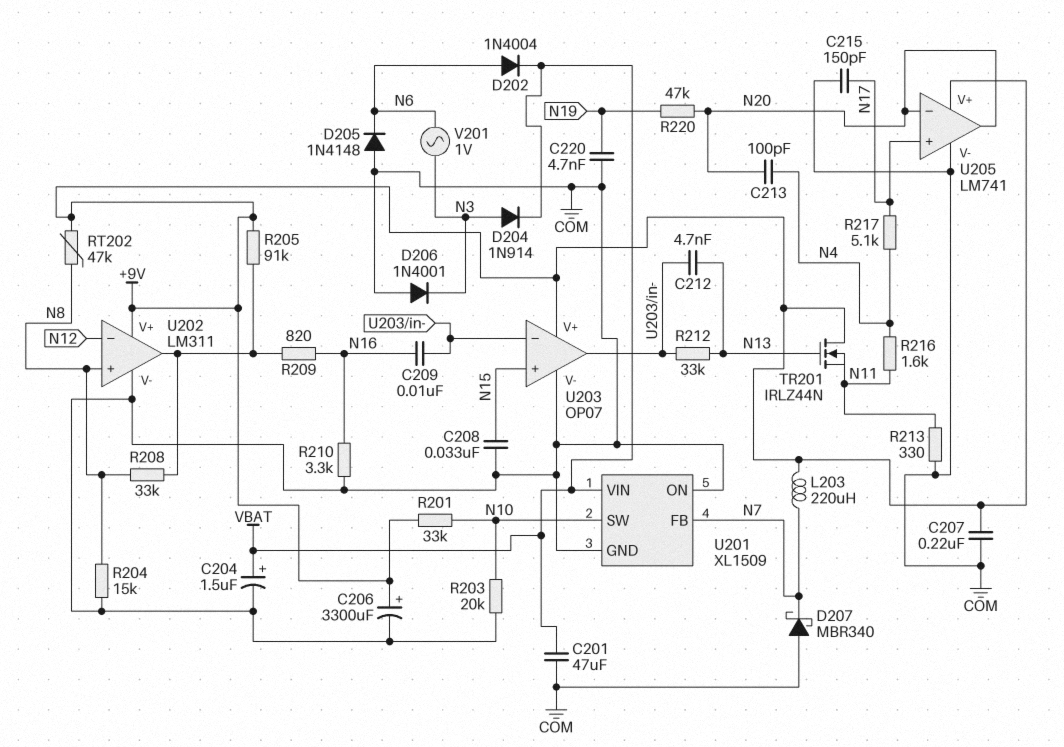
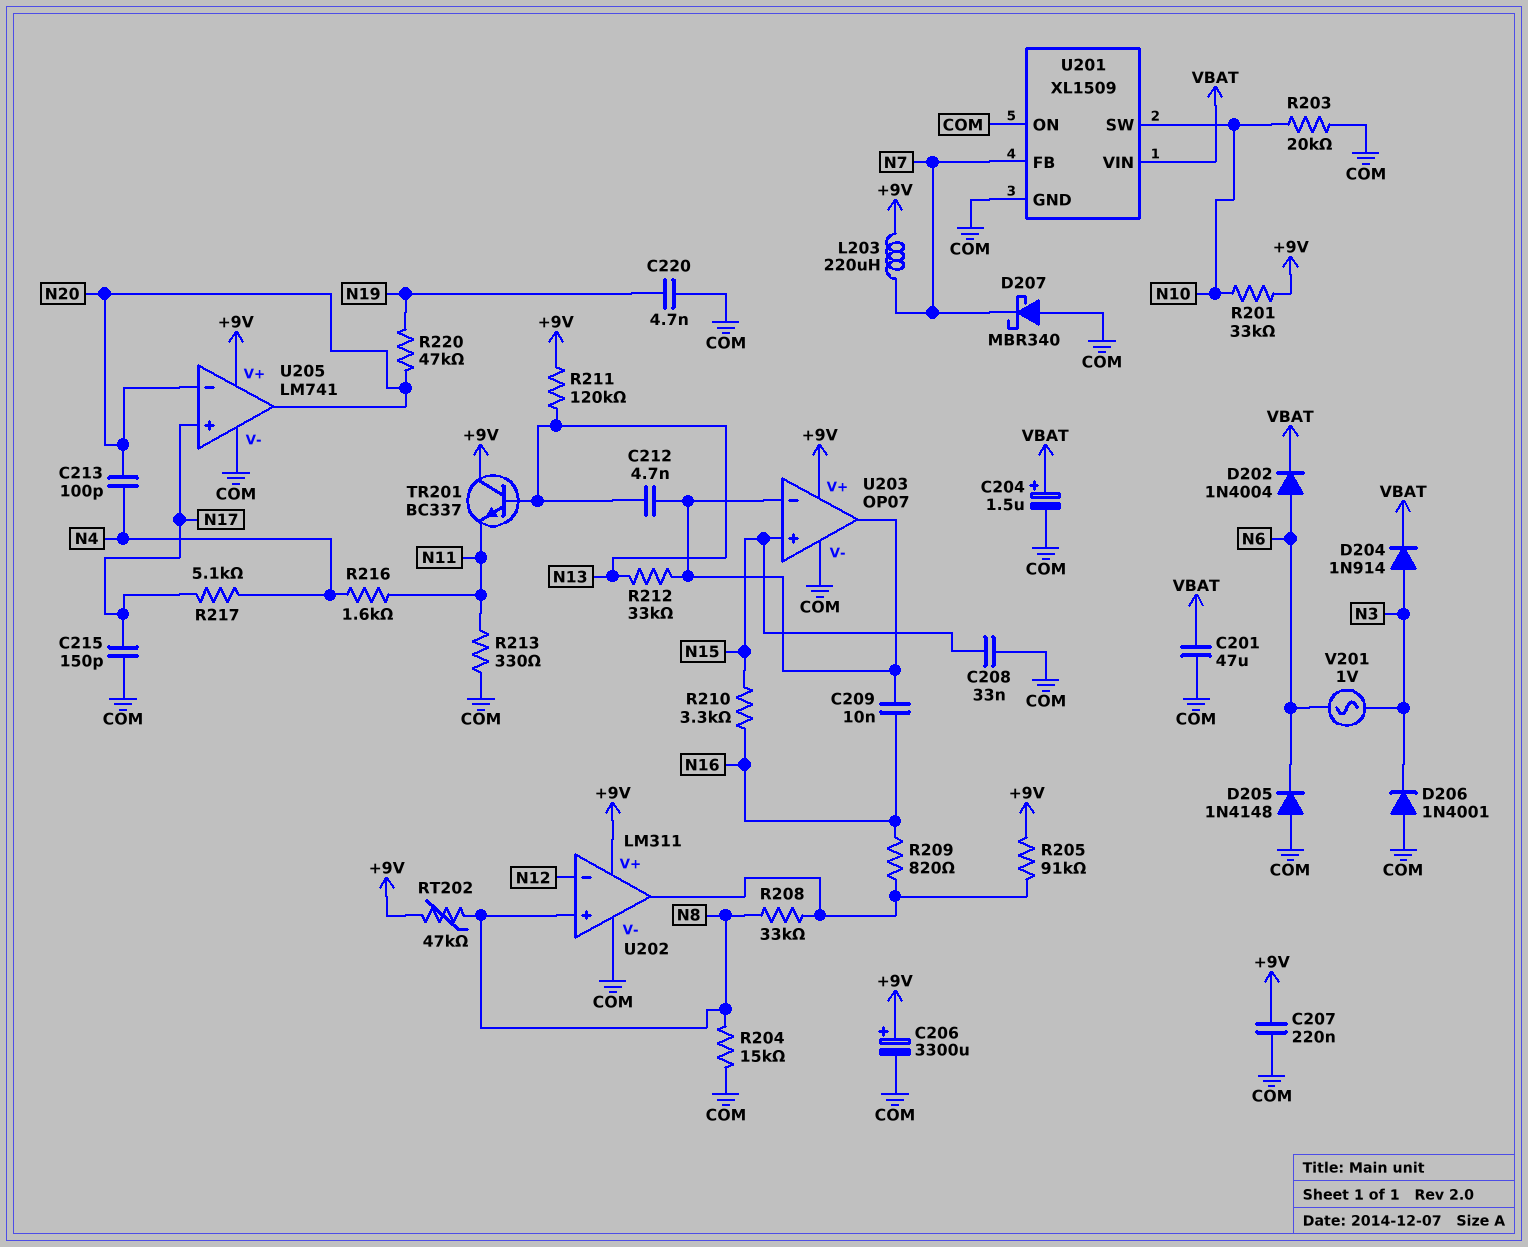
R210: 3.3k (COM, N16) -> 3.3k (N15, N16)
R211: none -> 120k (+9V, N13)
TR201: NMOS IRLZ44N (G N13, D +9V, S N11) -> NPN BC337 (B N13, C +9V, E N11)

